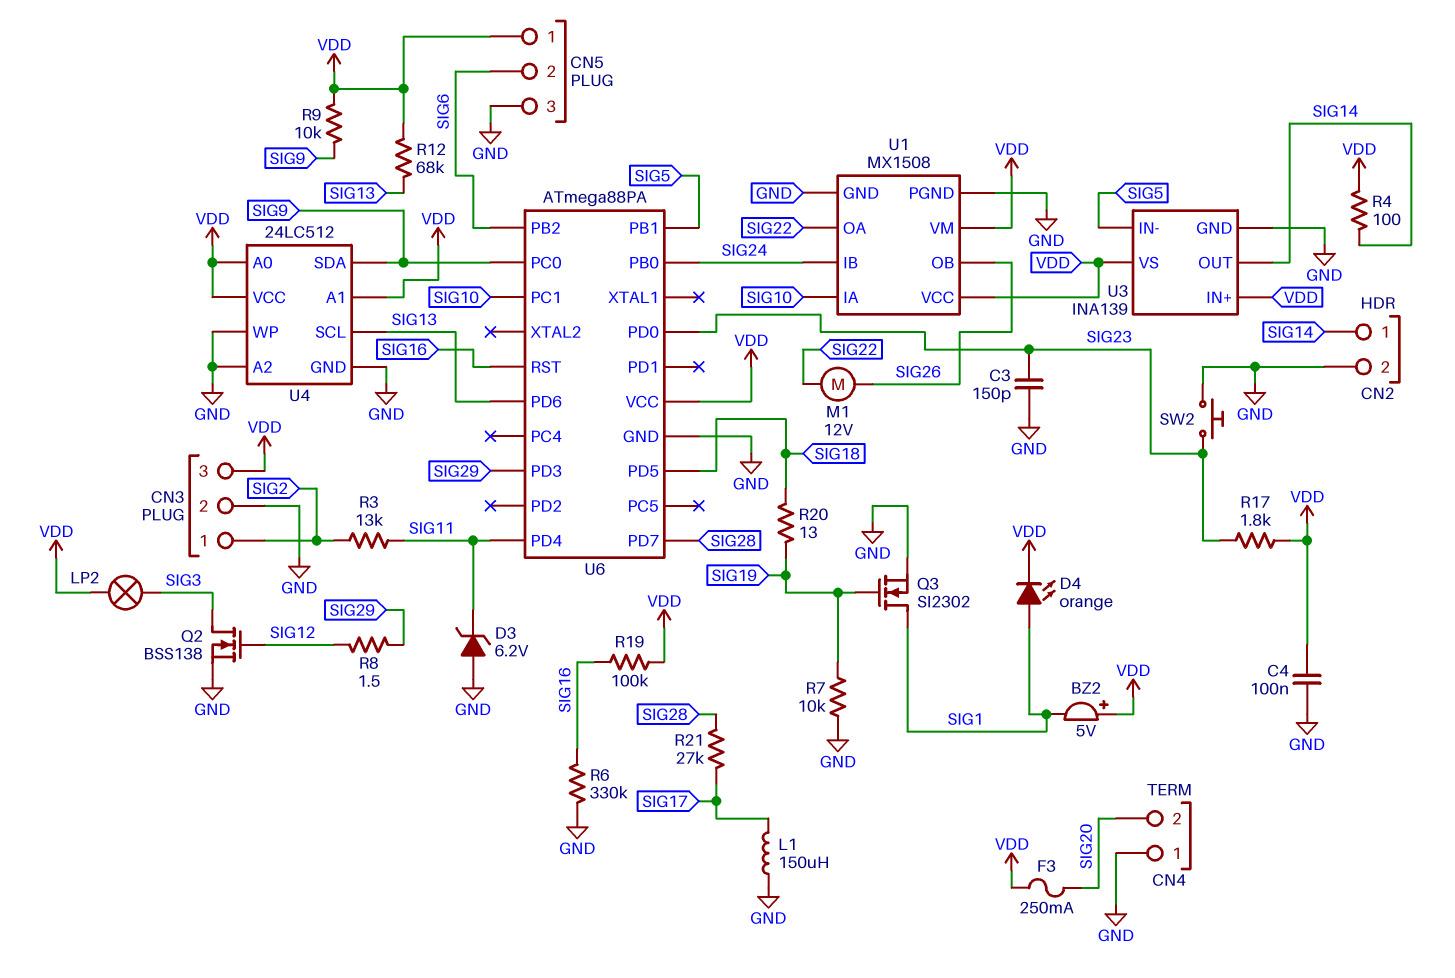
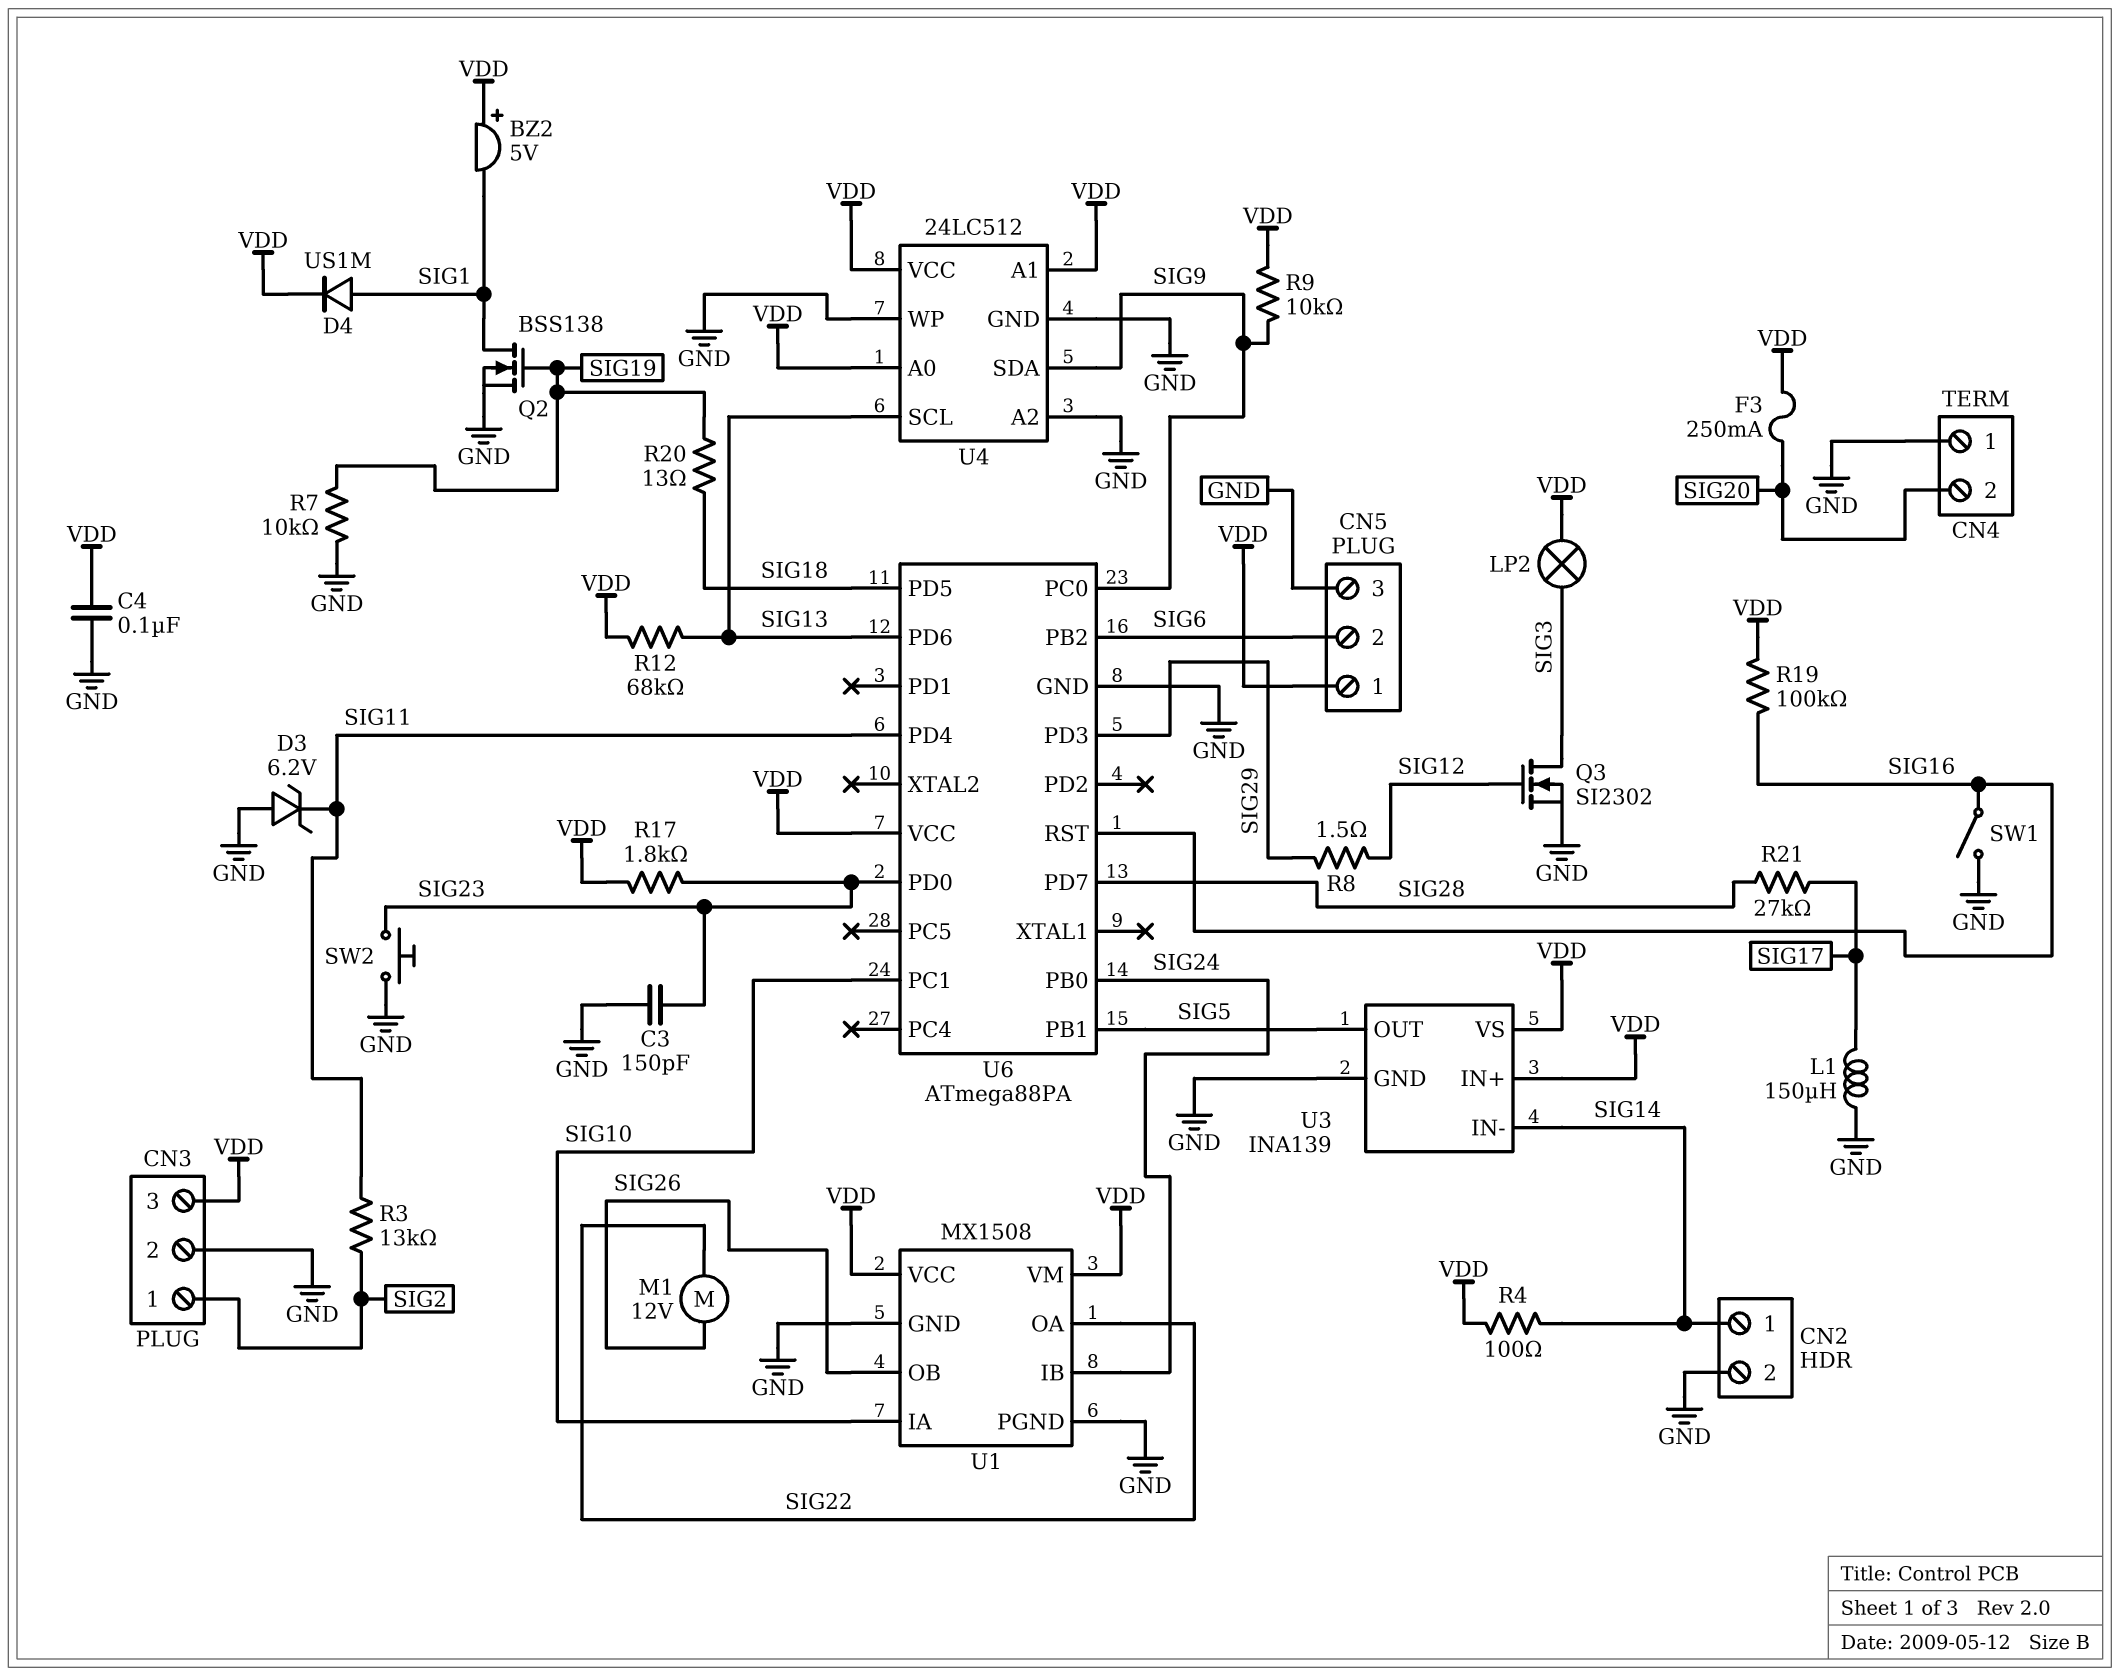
D4: LED orange (A SIG1, K VDD) -> diode US1M (A SIG1, K VDD)
Q2: NMOS BSS138 (G SIG12, D SIG3, S GND) -> NMOS BSS138 (G SIG19, D SIG1, S GND)
Q3: NMOS SI2302 (G SIG19, D SIG1, S GND) -> NMOS SI2302 (G SIG12, D SIG3, S GND)
R6: 330k (GND, SIG16) -> none
SW1: none -> switch (GND, SIG16)
U3 pin IN-: SIG5 -> SIG14
U3 pin OUT: SIG14 -> SIG5

